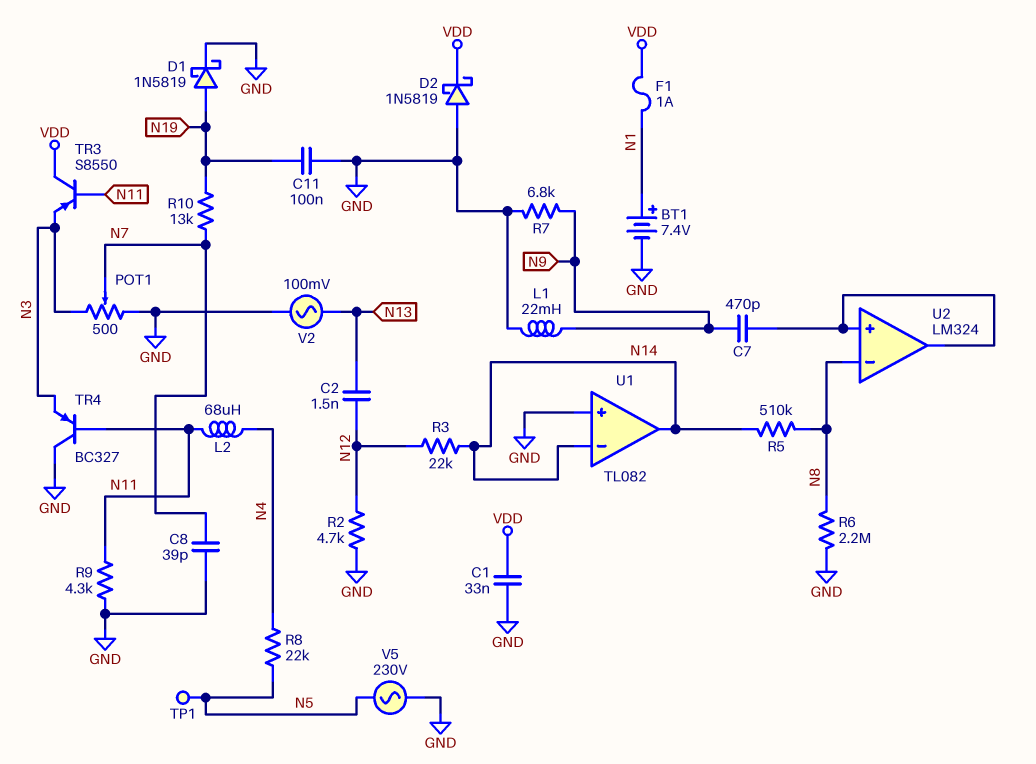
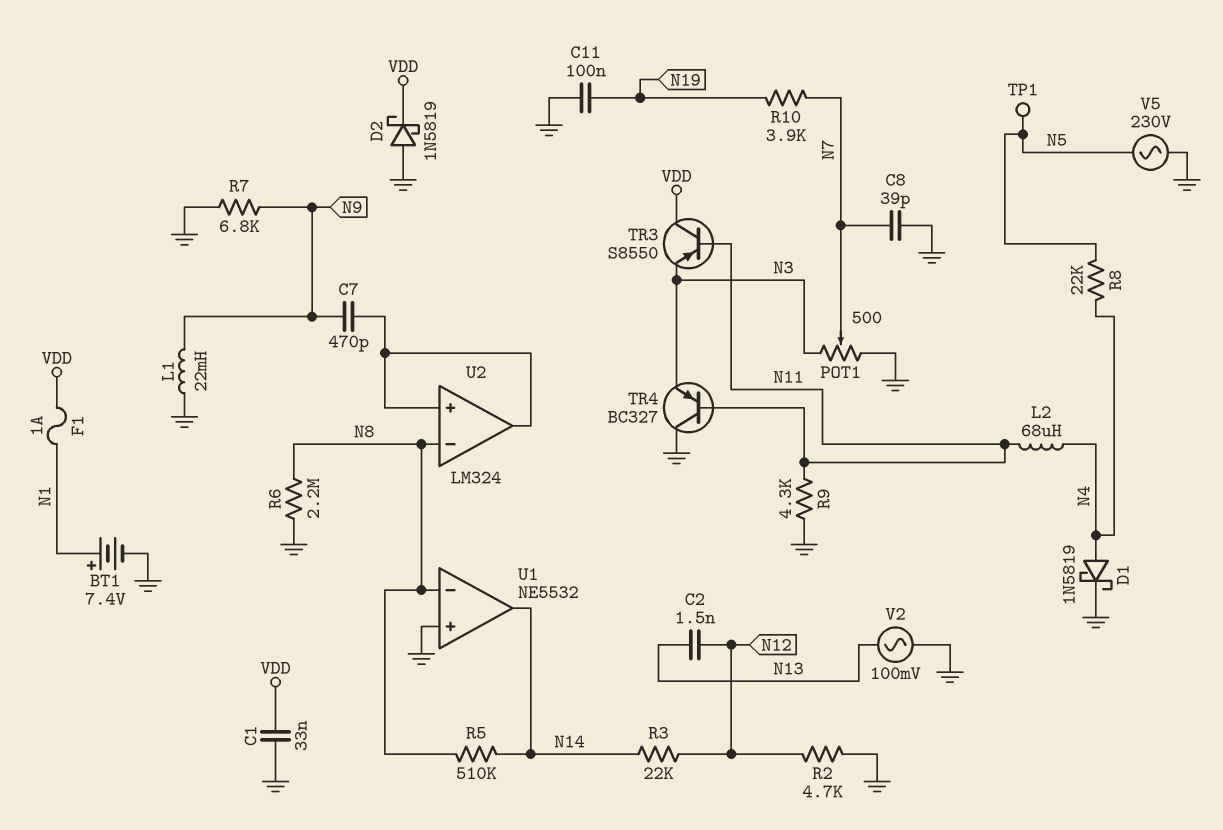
D1: schottky 1N5819 (A N19, K GND) -> schottky 1N5819 (A N4, K GND)
R10: 13k (N7, N19) -> 3.9k (N7, N19)
U1: TL082 -> NE5532
U1 pin in-: N14 -> N8

